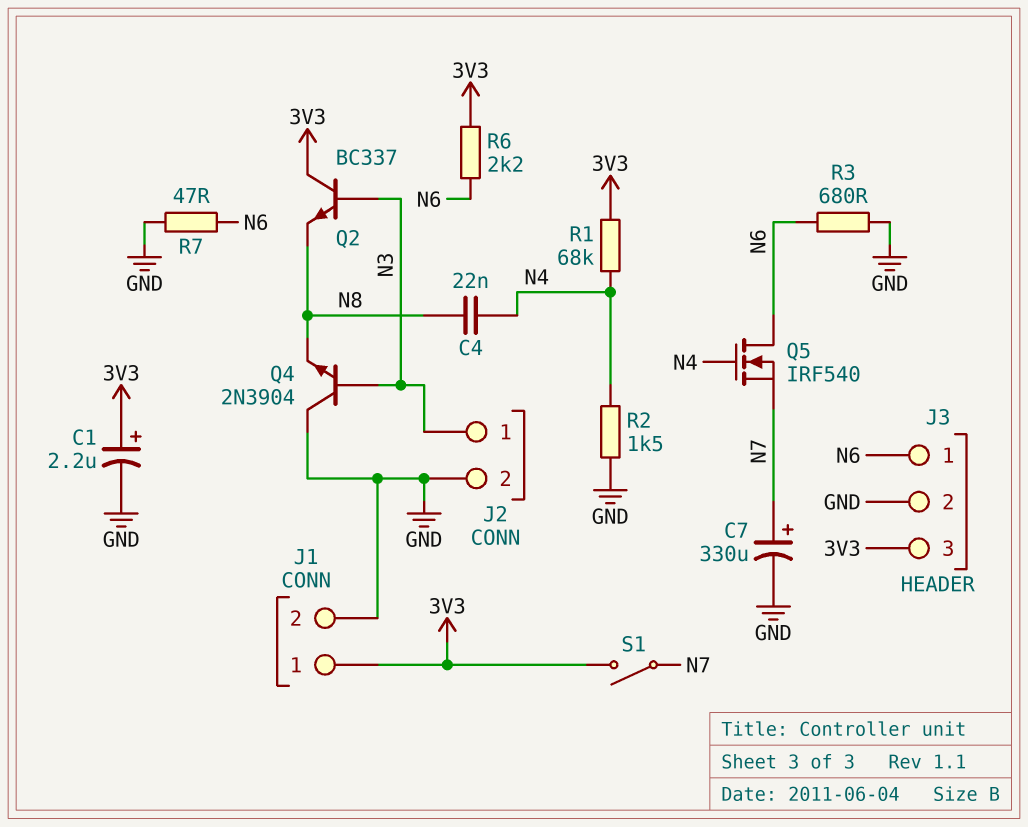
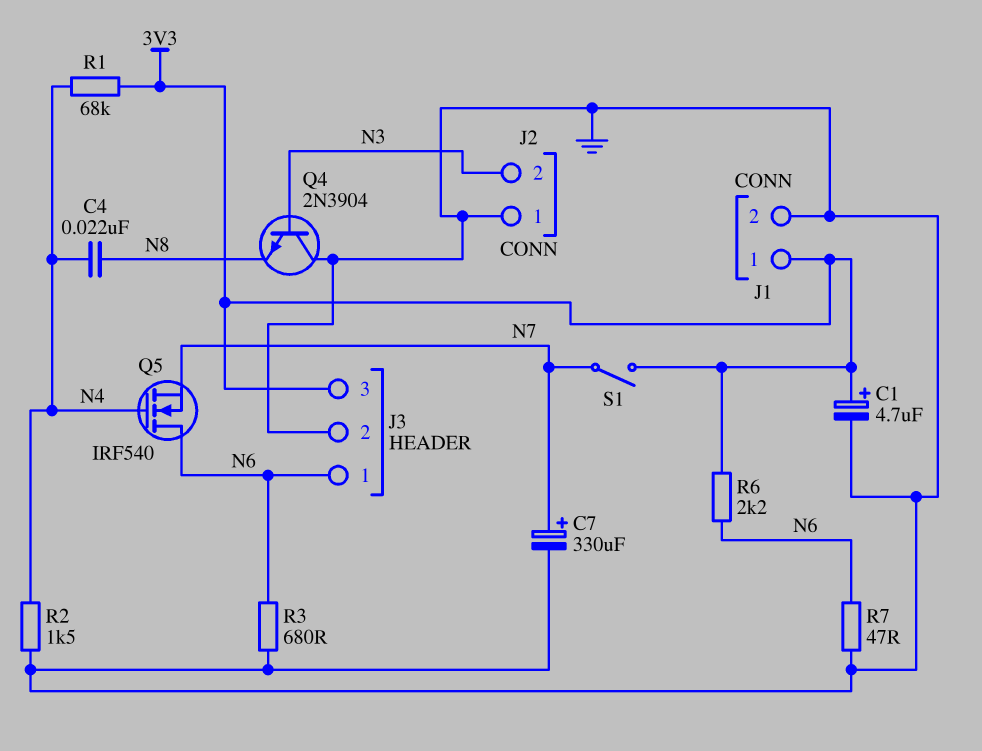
C1: 2.2uF (plus 3V3, minus GND) -> 4.7uF (plus 3V3, minus GND)
J2 pin 1: N3 -> GND
J2 pin 2: GND -> N3
Q2: NPN BC337 (B N3, C 3V3, E N8) -> none

